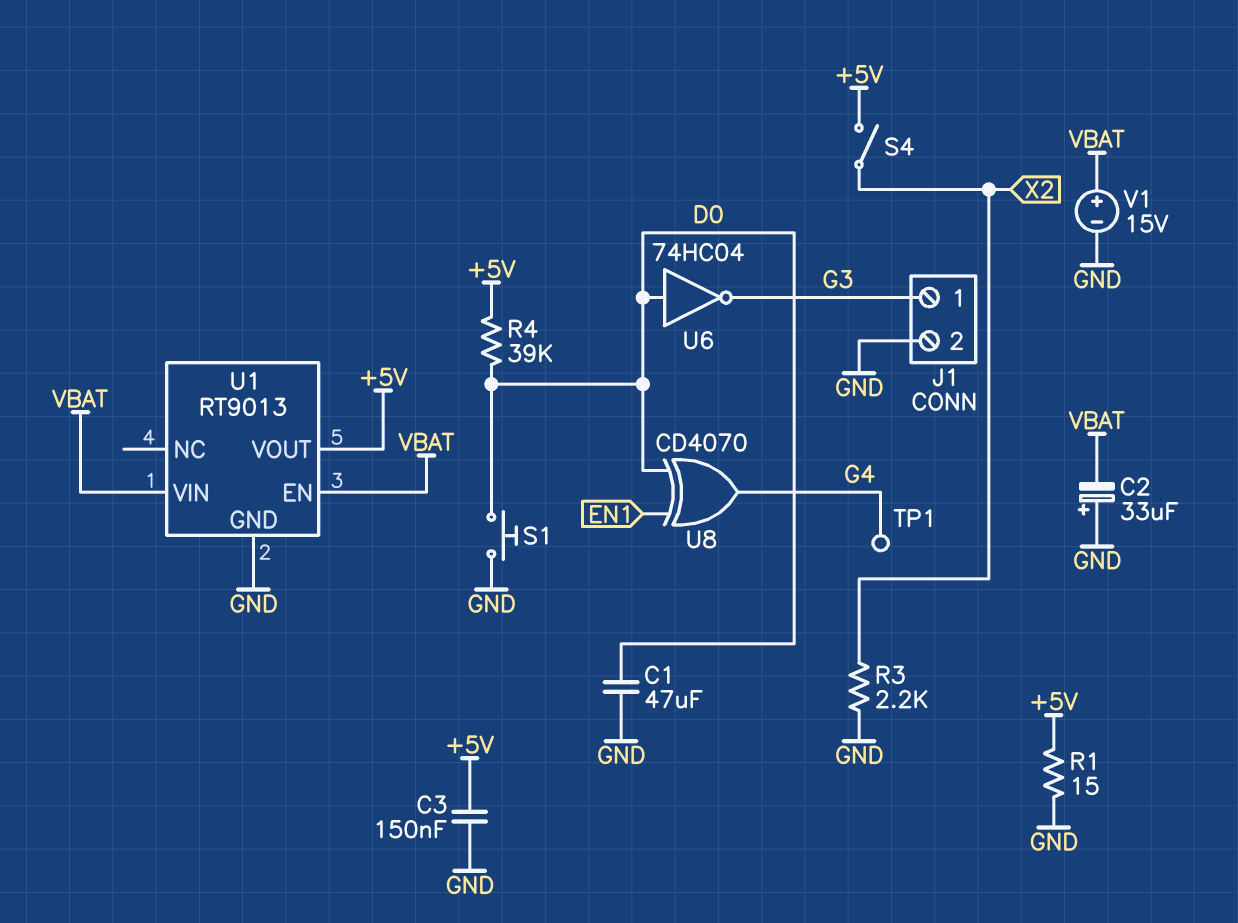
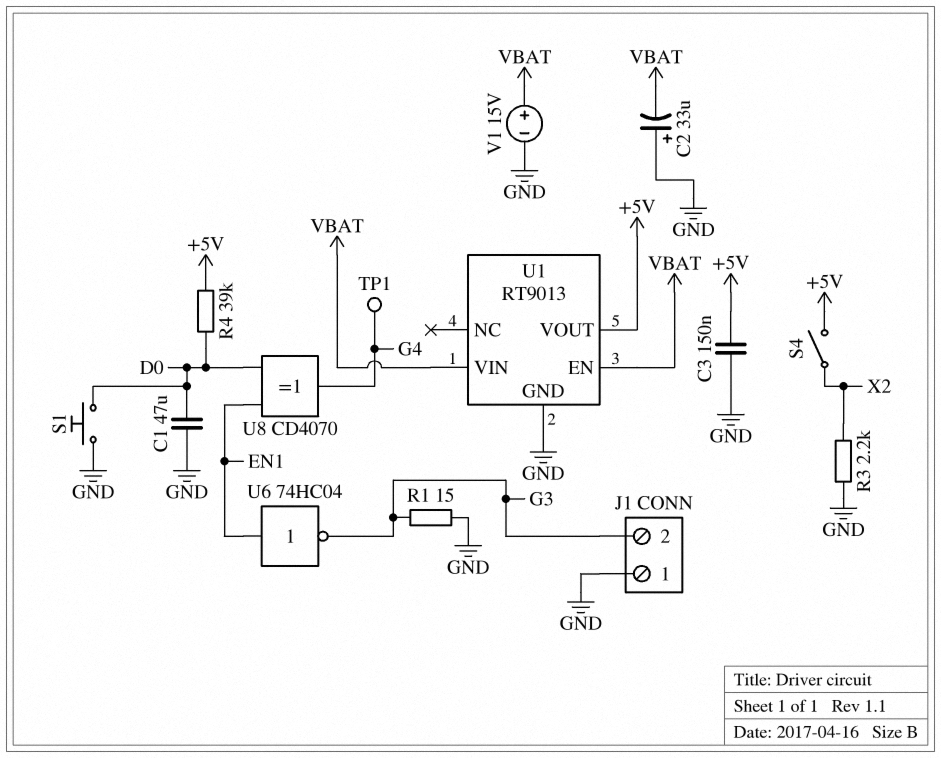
J1 pin 1: G3 -> GND
J1 pin 2: GND -> G3
R1: 15 (+5V, GND) -> 15 (G3, GND)
U6: NOT 74HC04 (in D0, out G3) -> NOT 74HC04 (in EN1, out G3)

